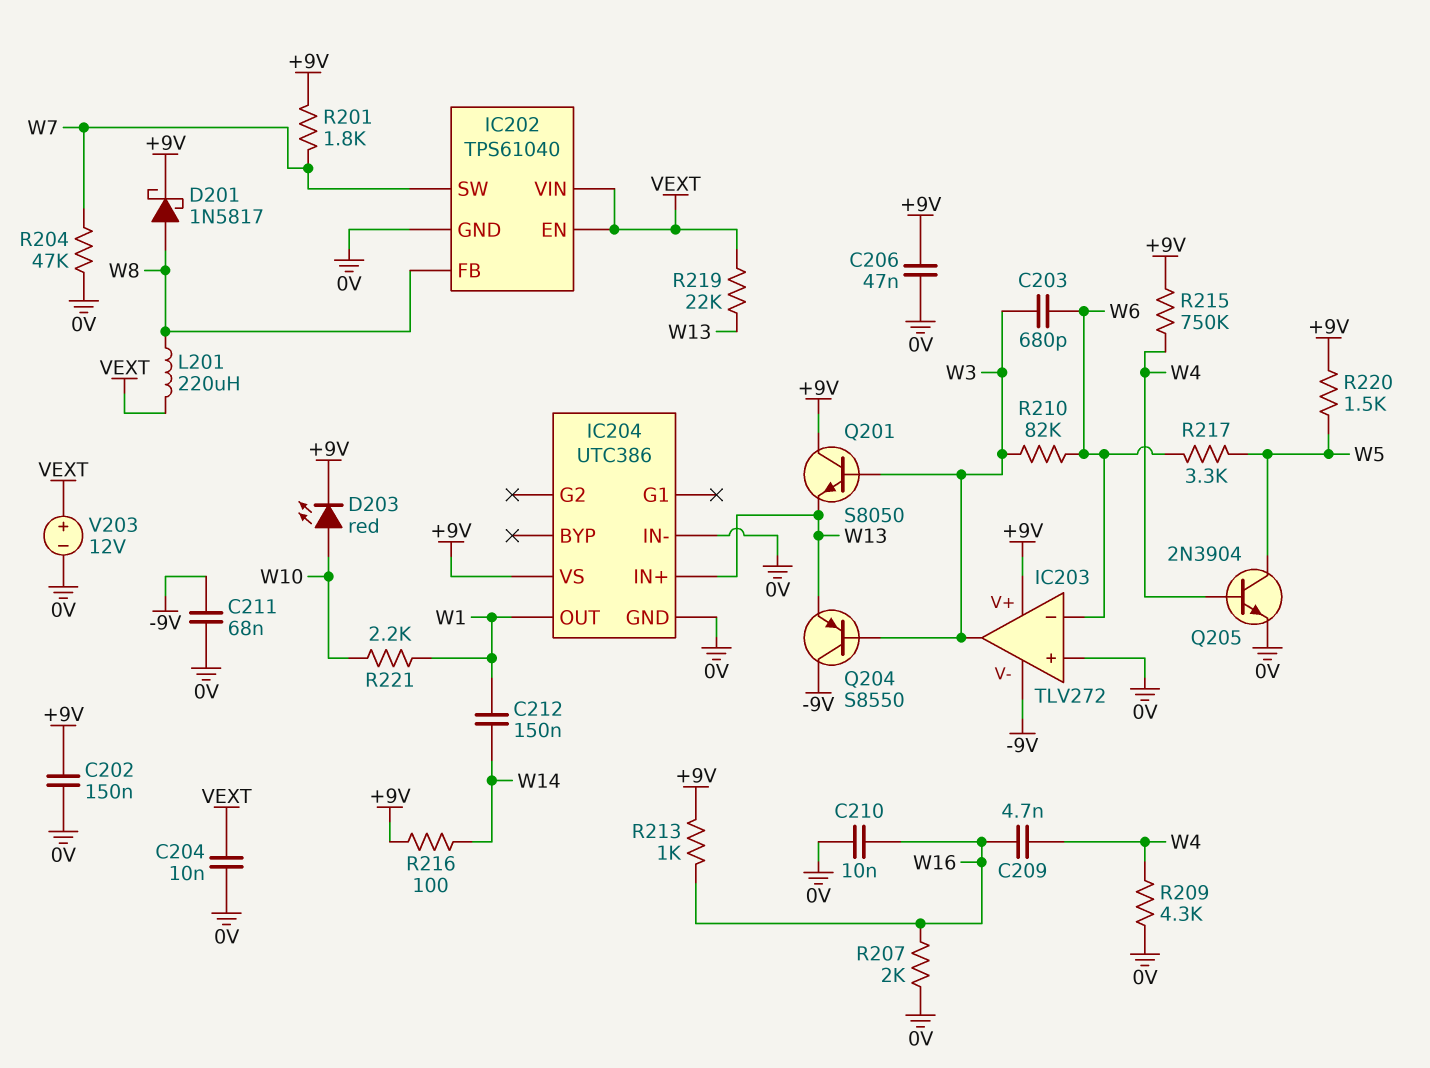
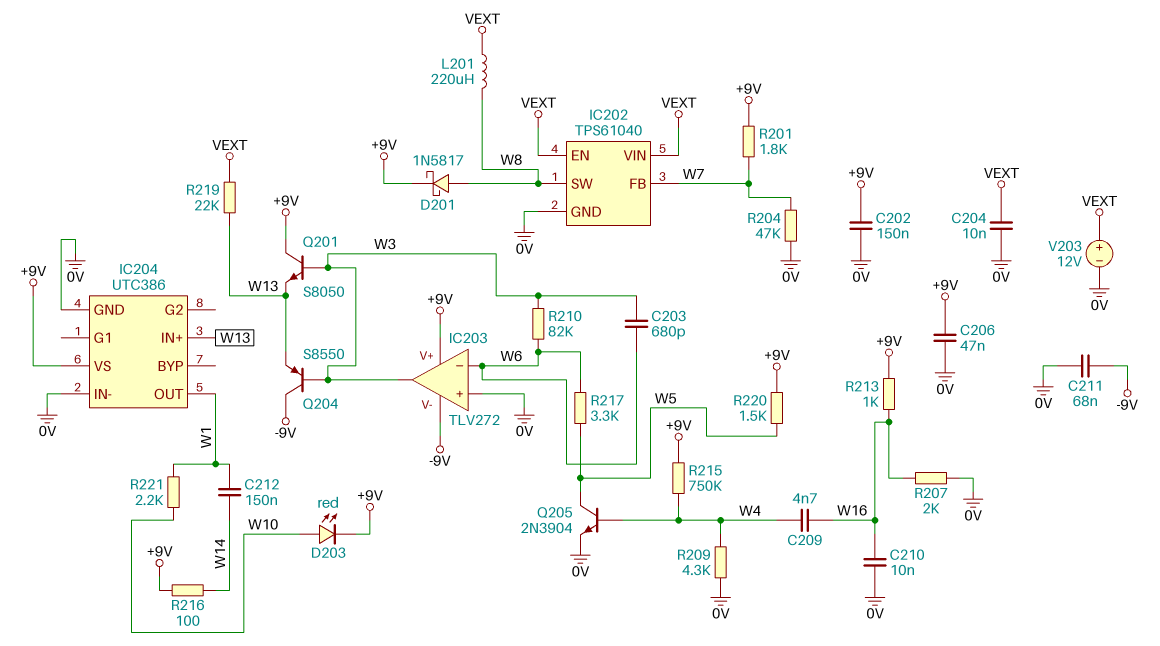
IC202 pin FB: W8 -> W7
IC202 pin SW: W7 -> W8

